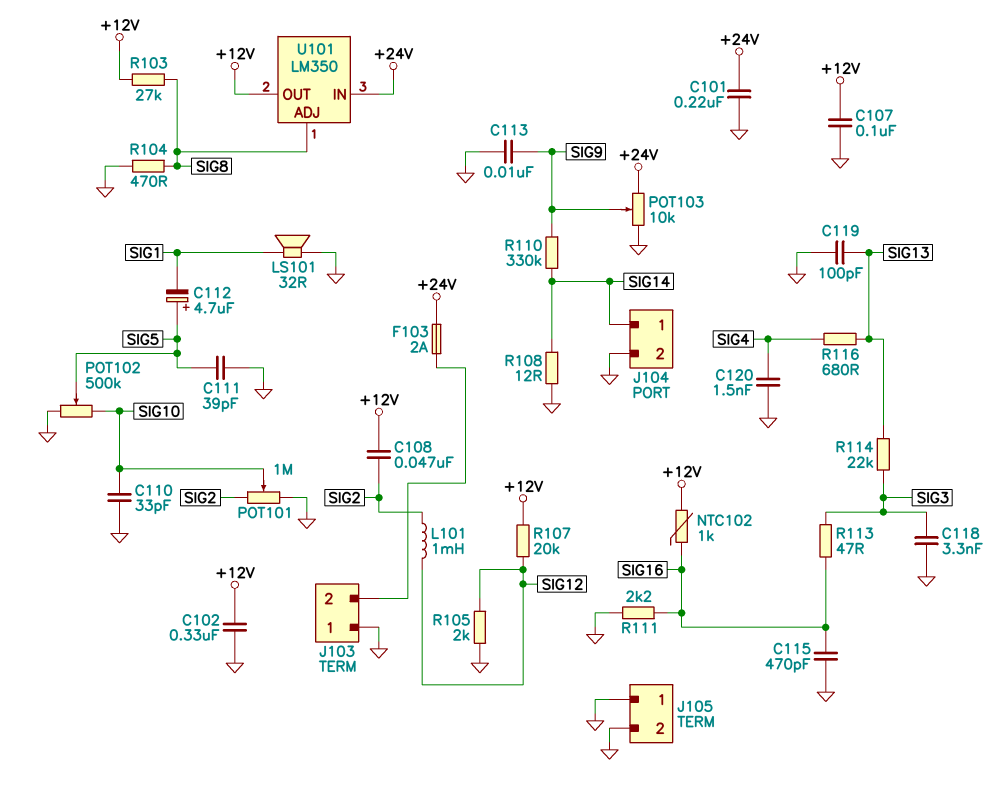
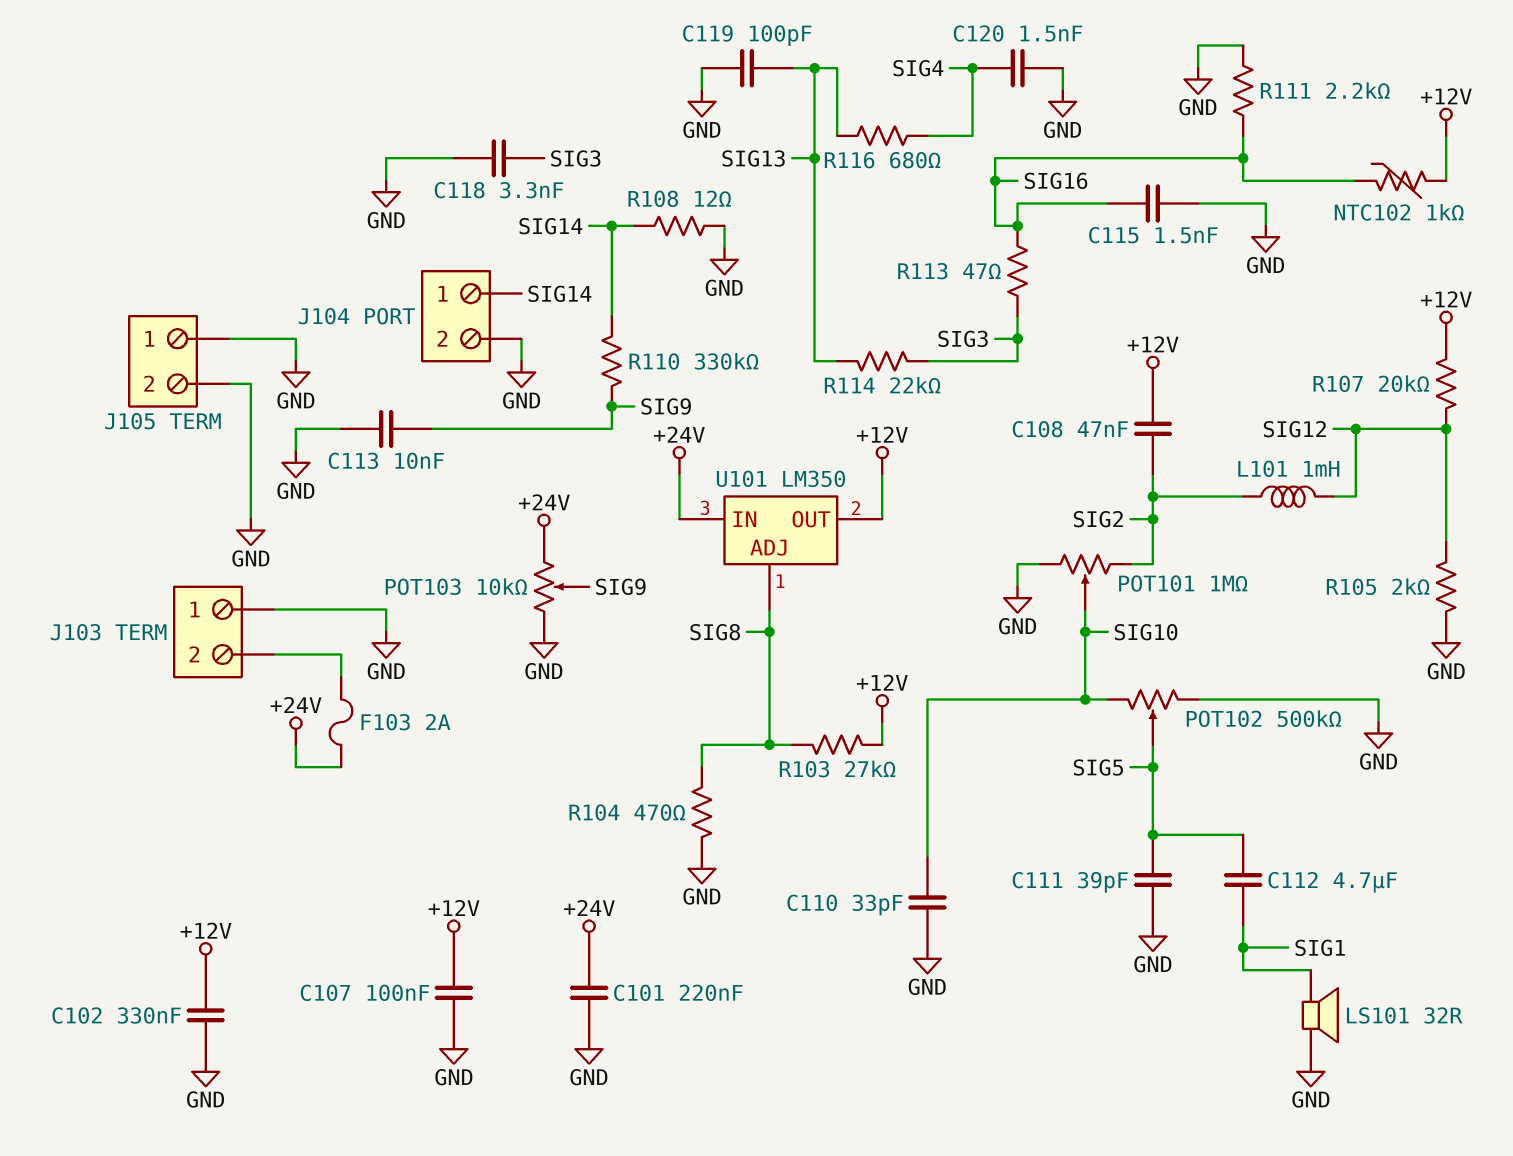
C112: 4.7uF (plus SIG5, minus SIG1) -> 4.7uF (SIG1, SIG5)
C115: 470pF (GND, SIG16) -> 1.5nF (GND, SIG16)

